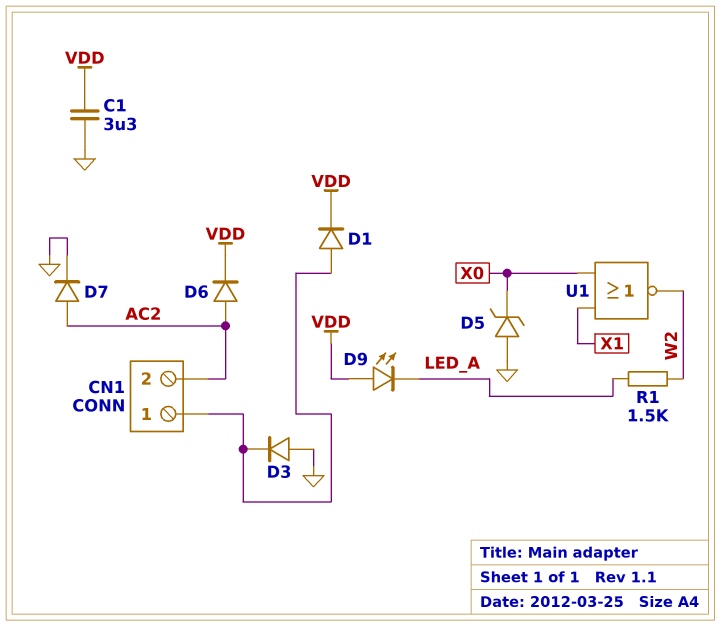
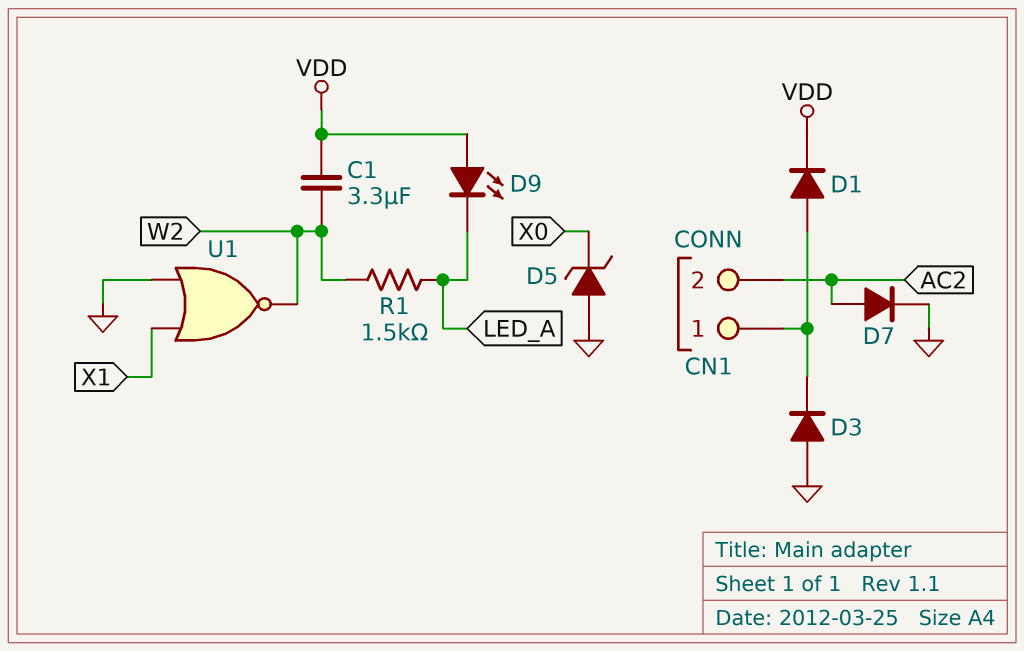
C1: 3.3uF (GND, VDD) -> 3.3uF (VDD, W2)
D6: diode (A AC2, K VDD) -> none
U1: NOR (in X0, in X1, out W2) -> NOR (in GND, in X1, out W2)

